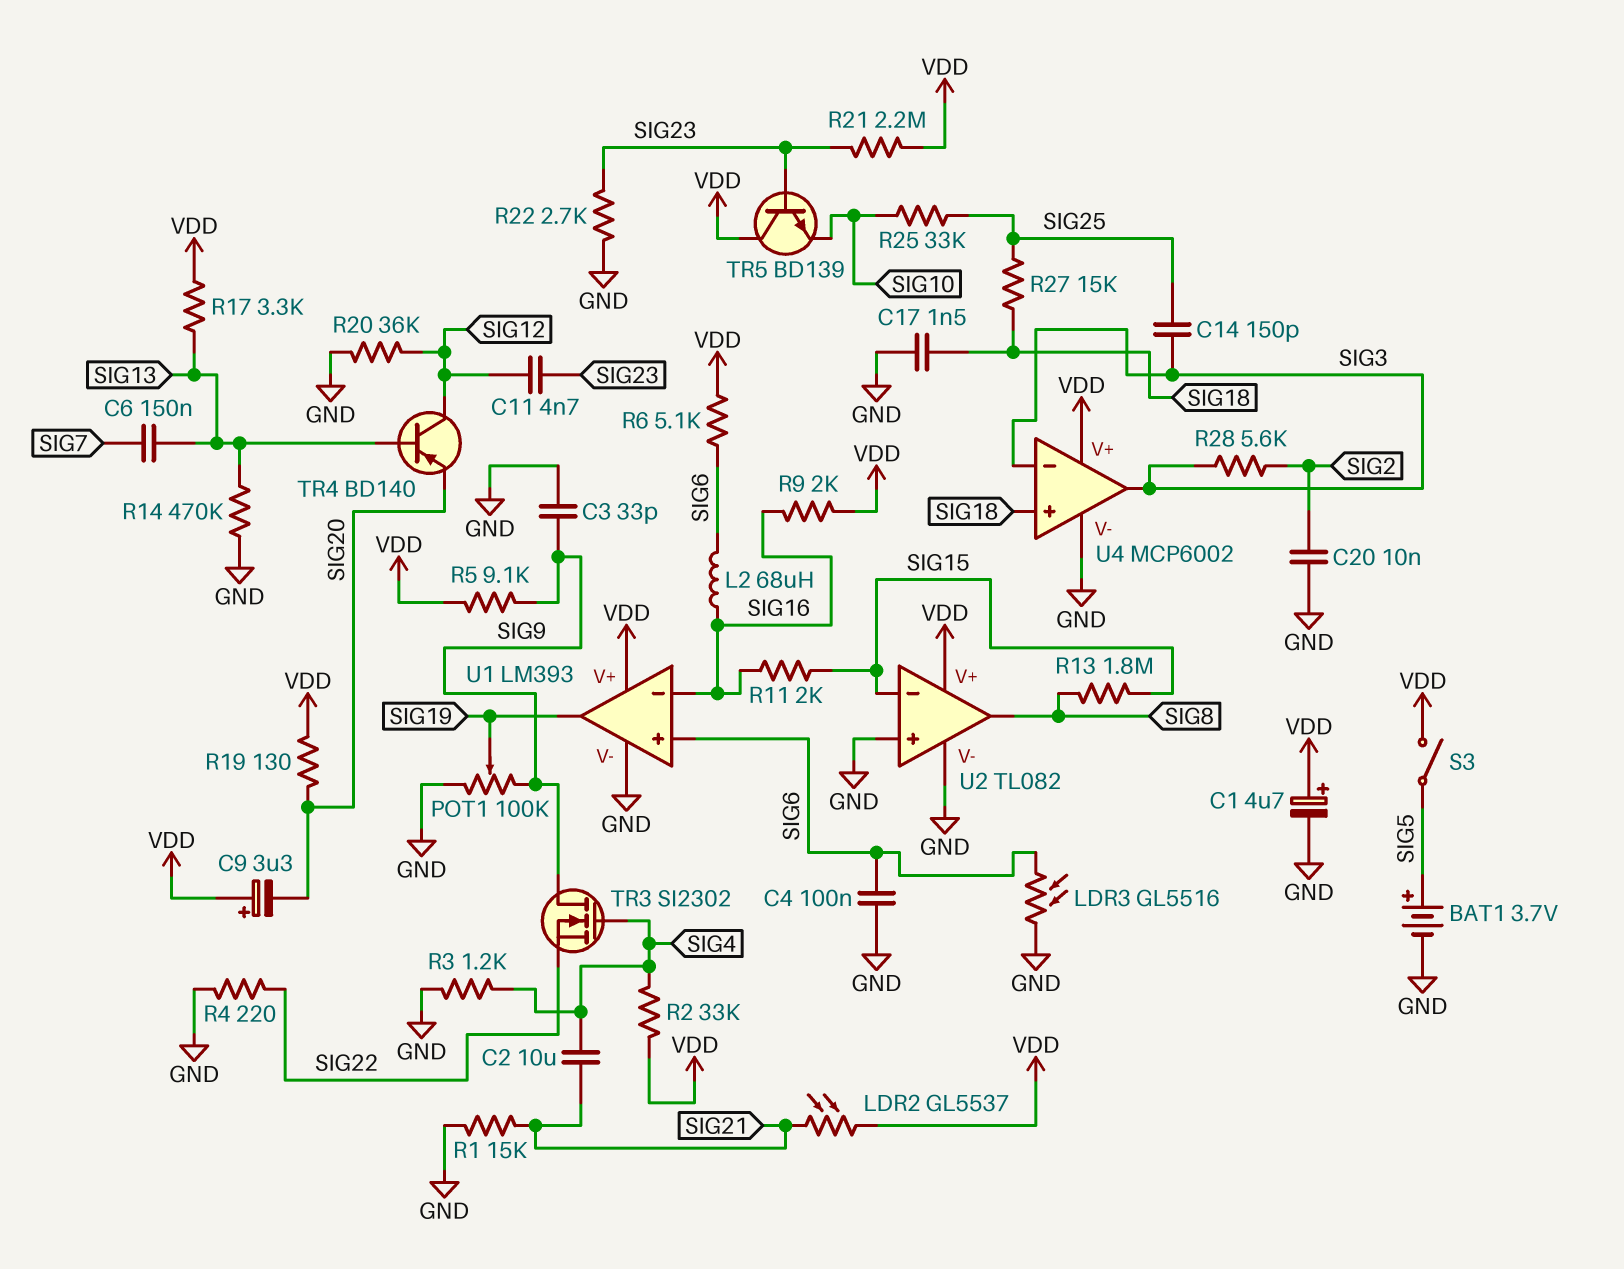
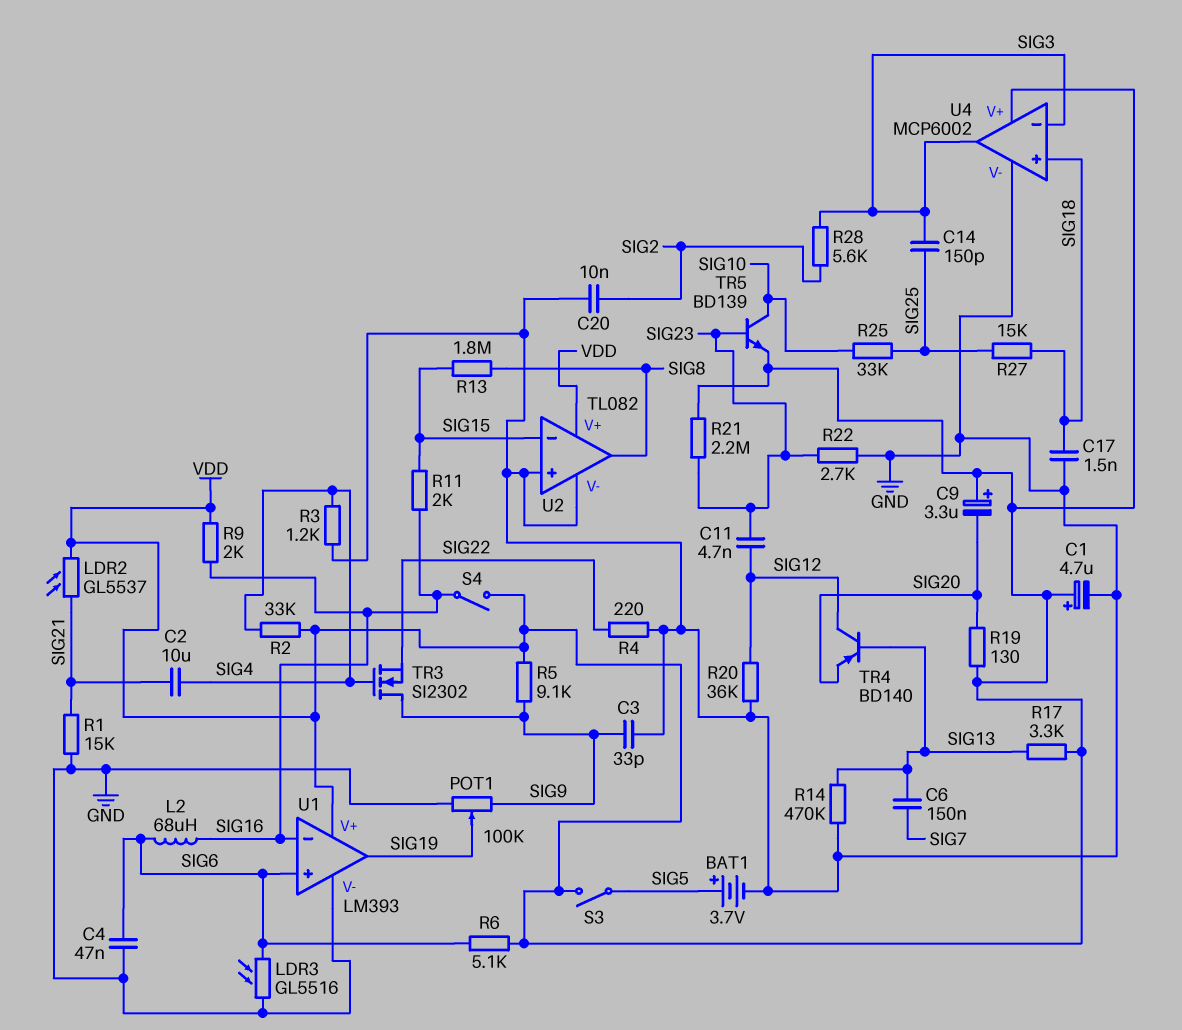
C4: 100nF (GND, SIG6) -> 47nF (GND, SIG6)
S4: none -> switch (SIG16, VDD)
TR5: NPN BD139 (B SIG23, C VDD, E SIG10) -> NPN BD139 (B SIG23, C SIG10, E VDD)

